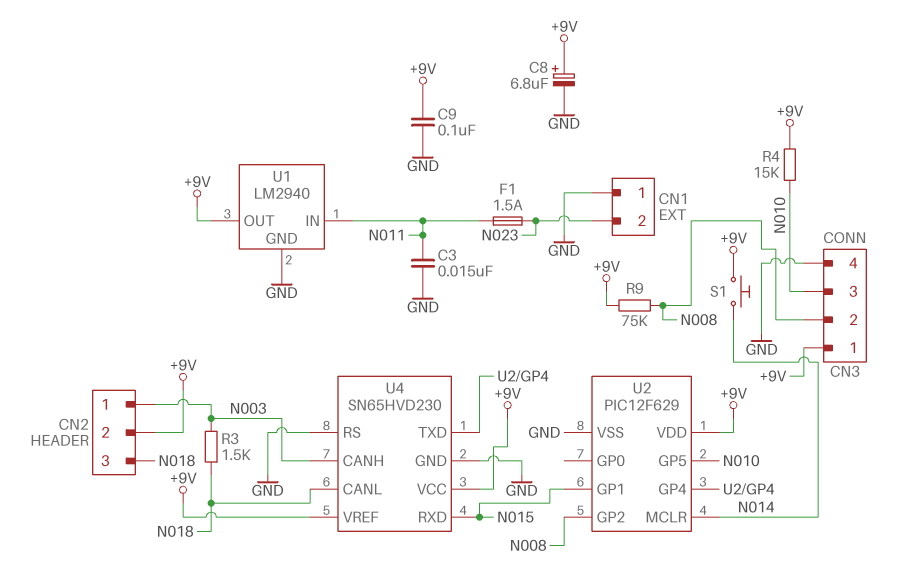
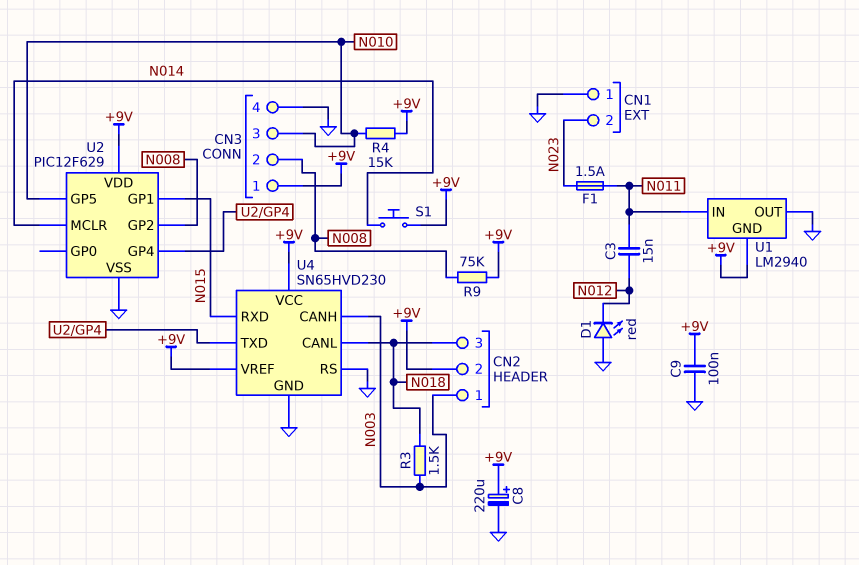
C3: 15nF (GND, N011) -> 15nF (N011, N012)
C8: 6.8uF (plus +9V, minus GND) -> 220uF (plus +9V, minus GND)
D1: none -> LED red (A GND, K N012)
U1 pin GND: GND -> +9V
U1 pin OUT: +9V -> GND

